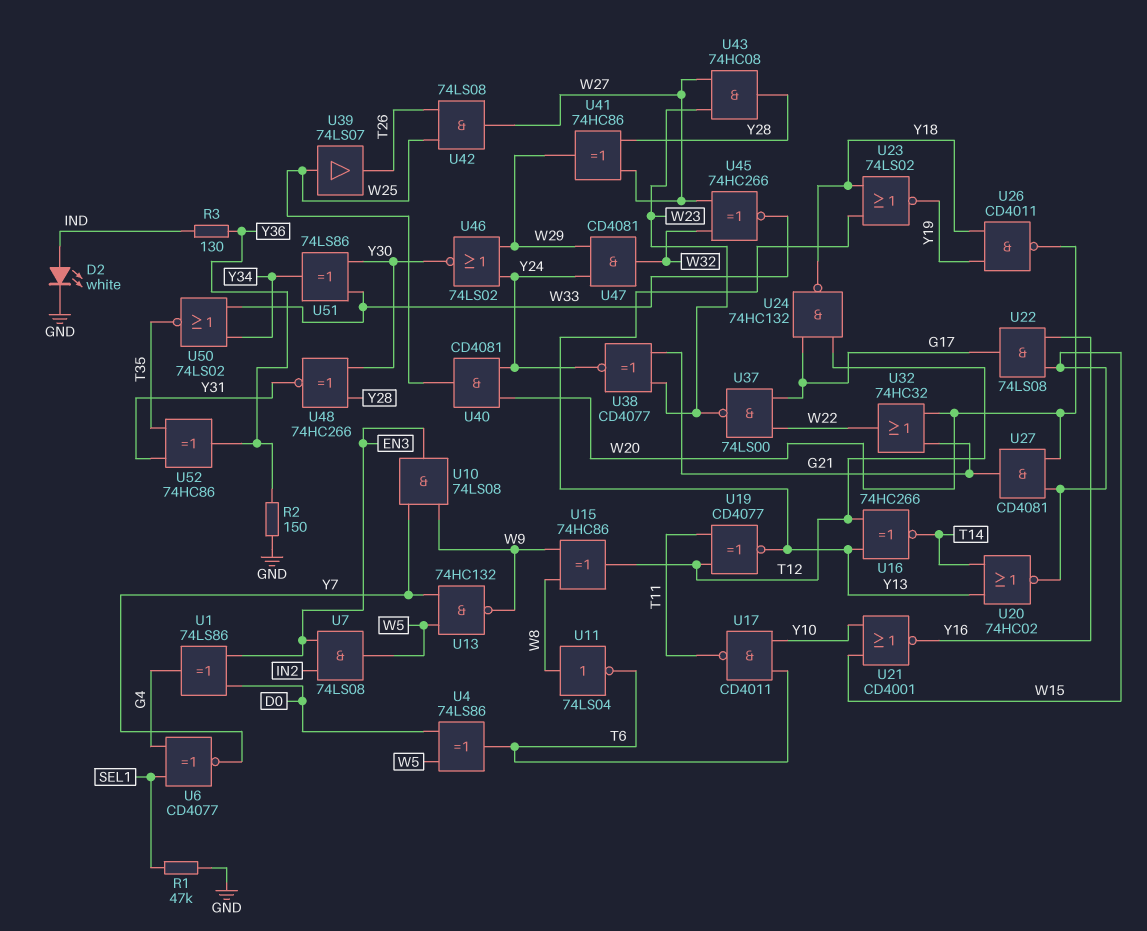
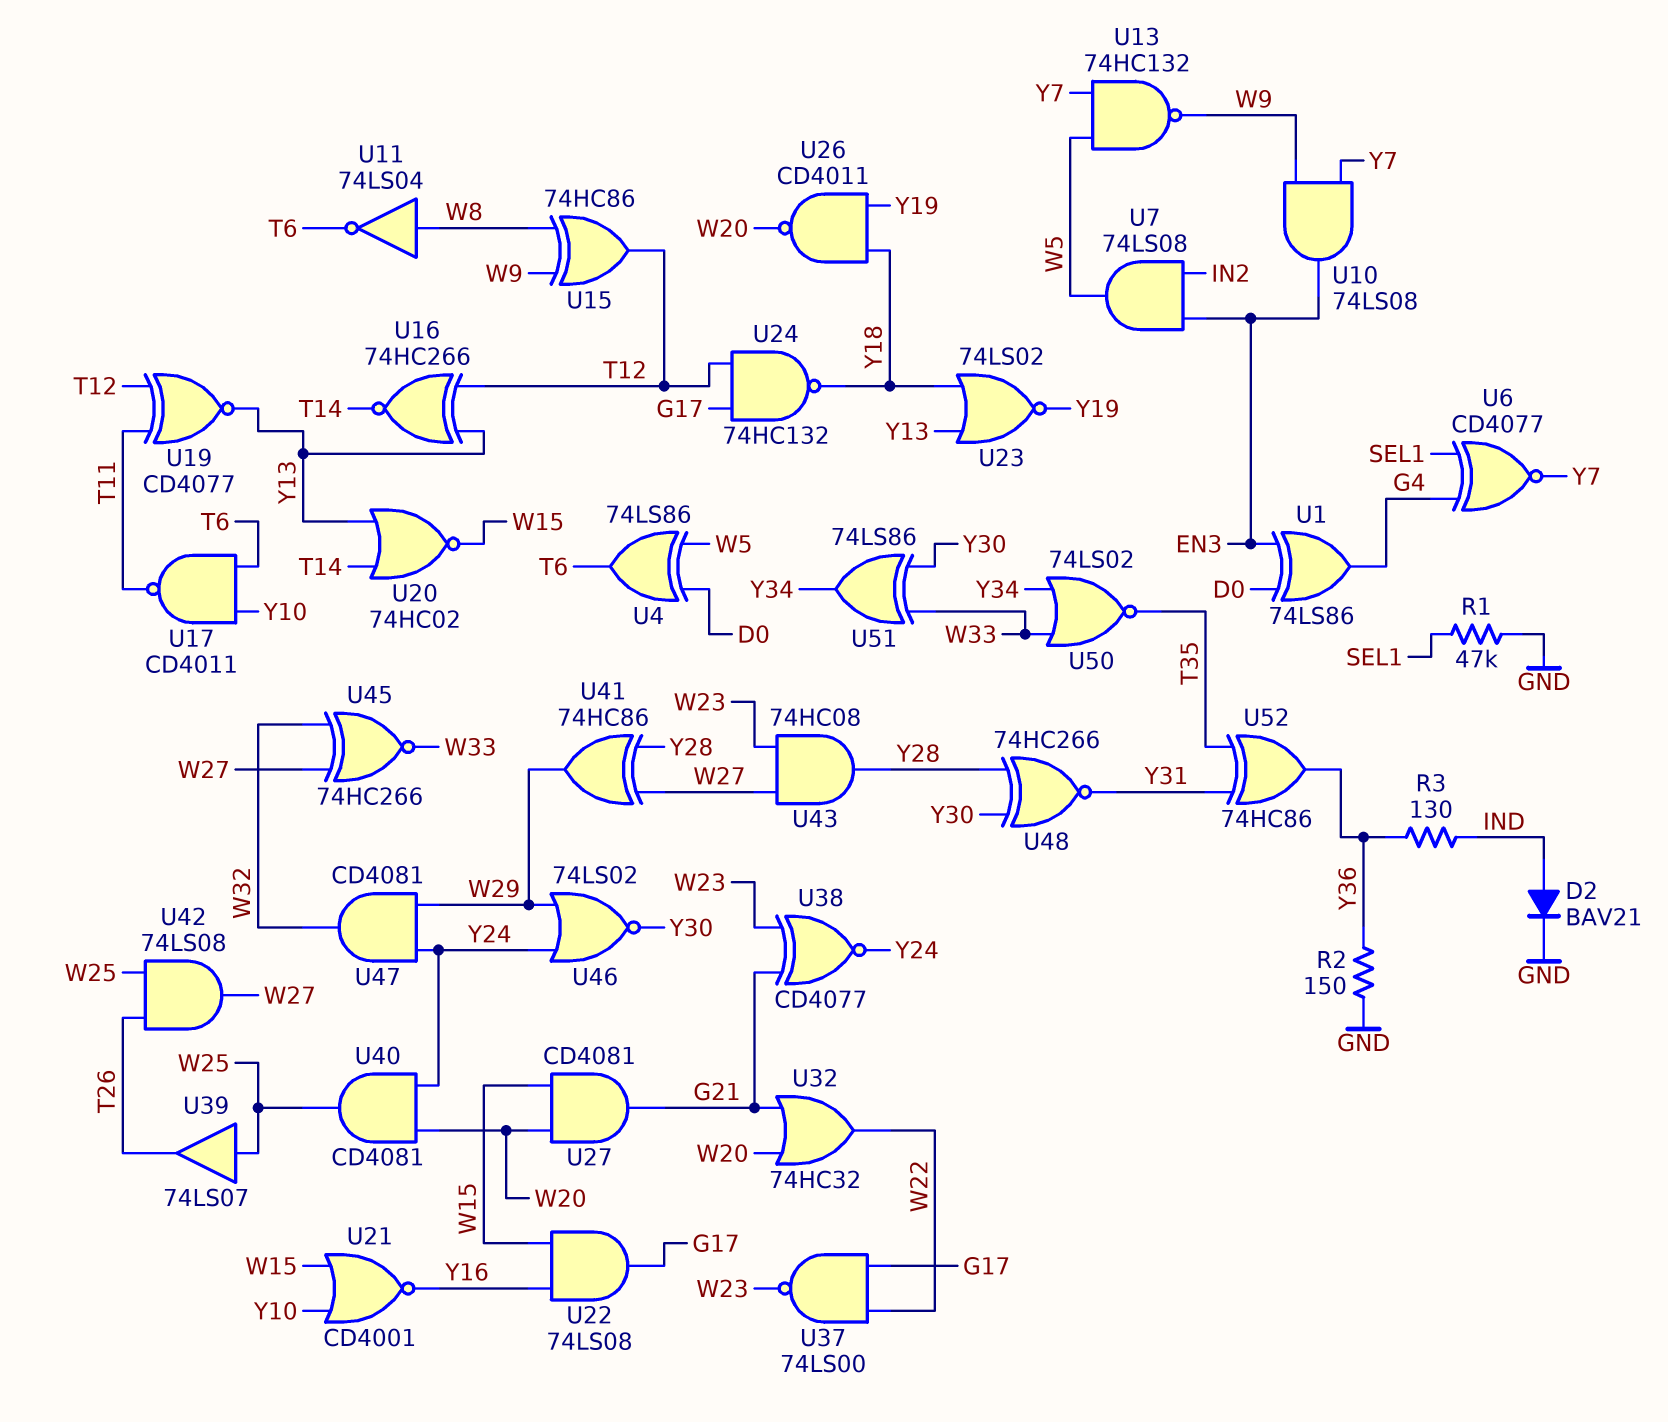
D2: LED white (A IND, K GND) -> diode BAV21 (A IND, K GND)

